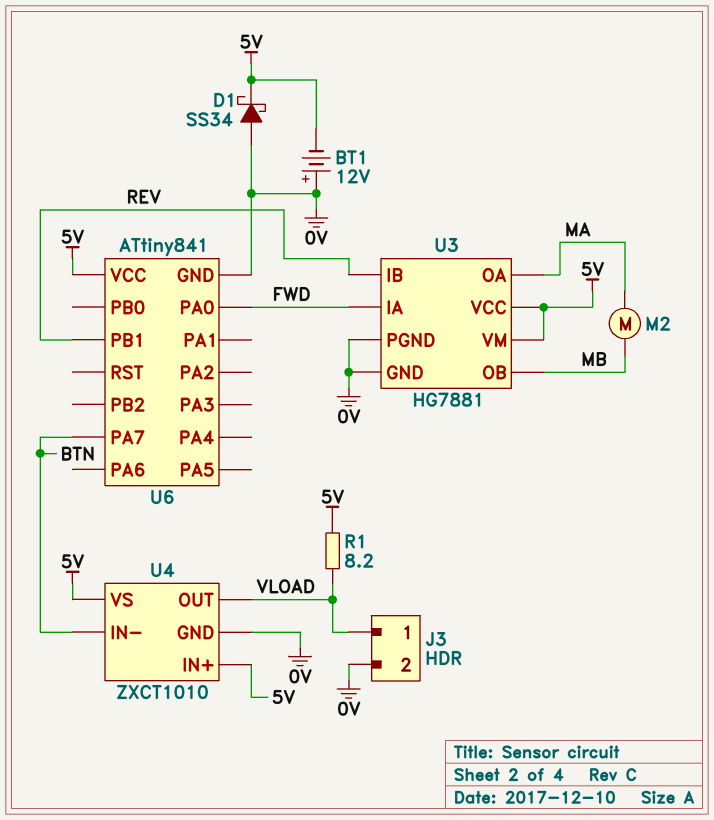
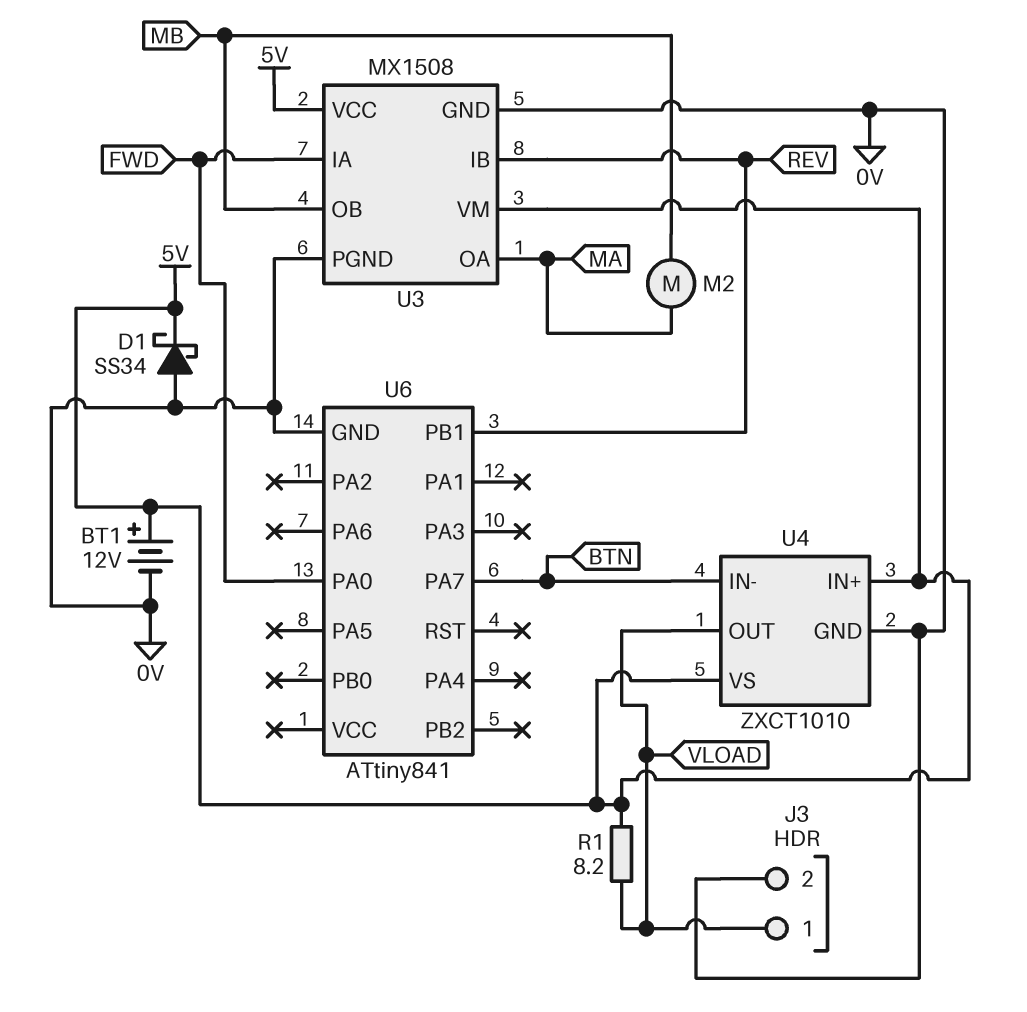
BT1: 12V (plus 0V, minus 5V) -> 12V (plus 5V, minus 0V)
U3: HG7881 -> MX1508
U6 pin VCC: 5V -> none

